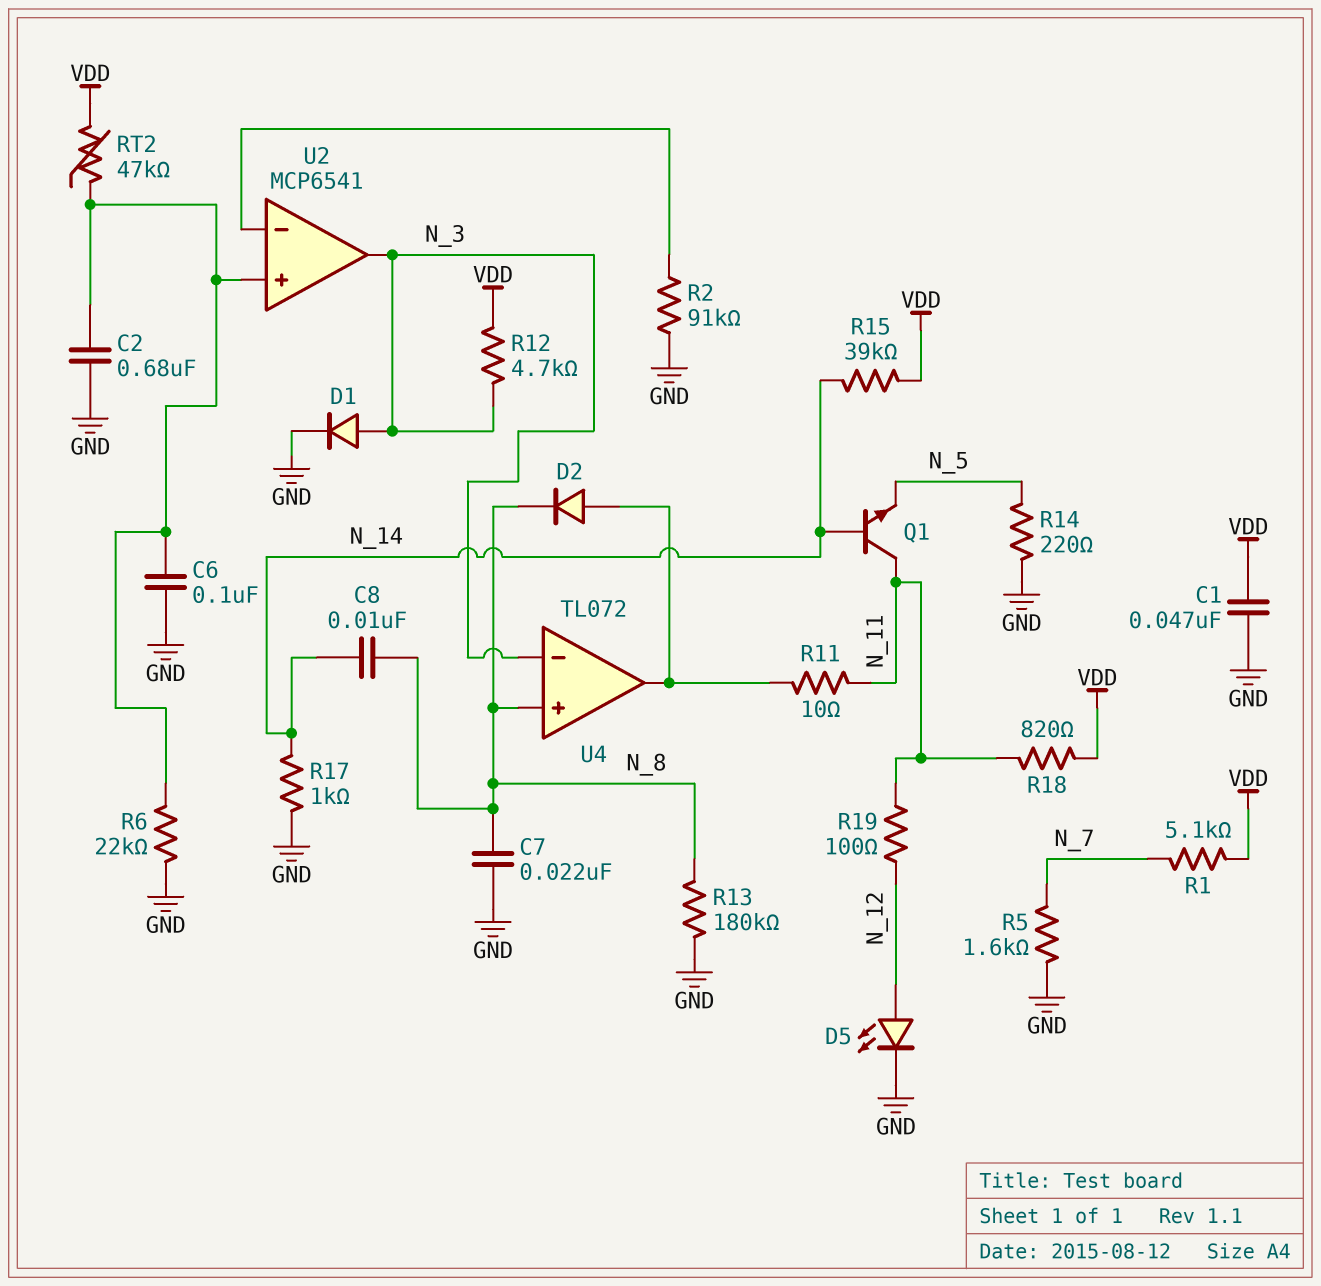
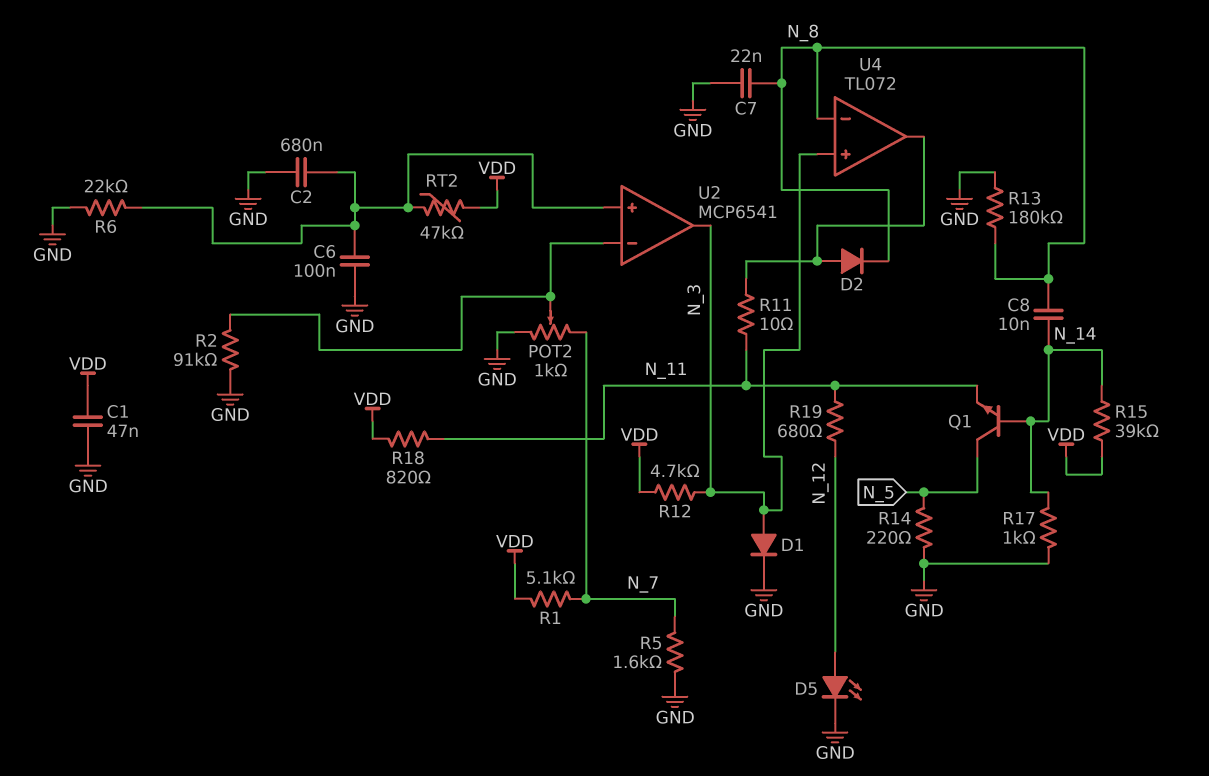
POT2: none -> 1k (GND, N_7, wiper U2/in-)
Q1: NPN (B N_14, C N_11, E N_5) -> NPN (B N_14, C N_5, E N_11)
R19: 100 (N_11, N_12) -> 680 (N_11, N_12)
U4 pin in+: N_8 -> N_3
U4 pin in-: N_3 -> N_8

